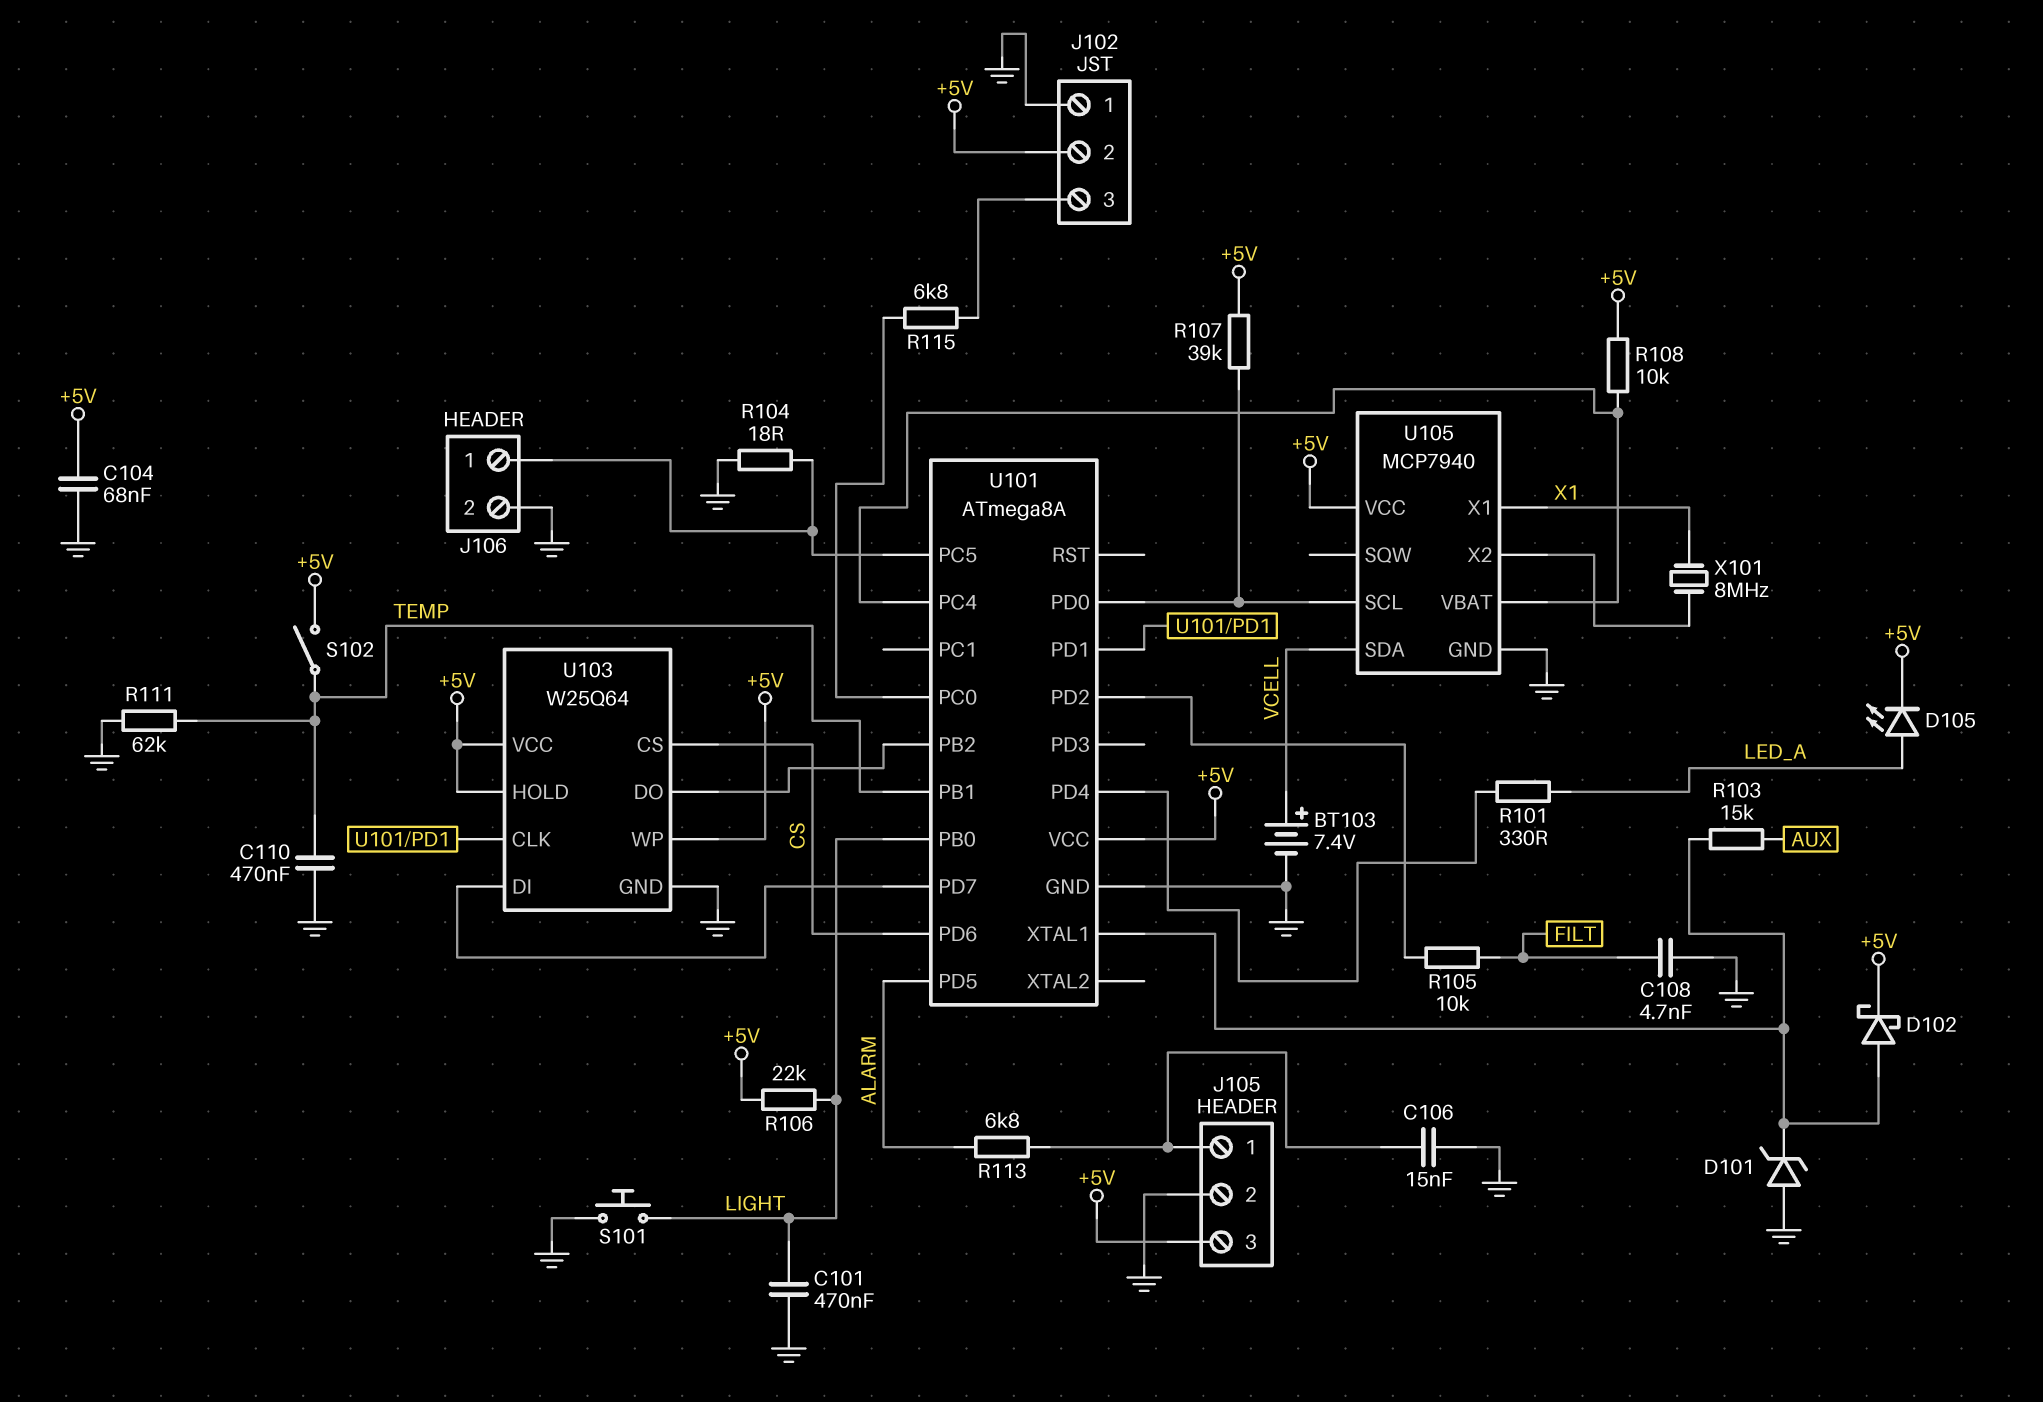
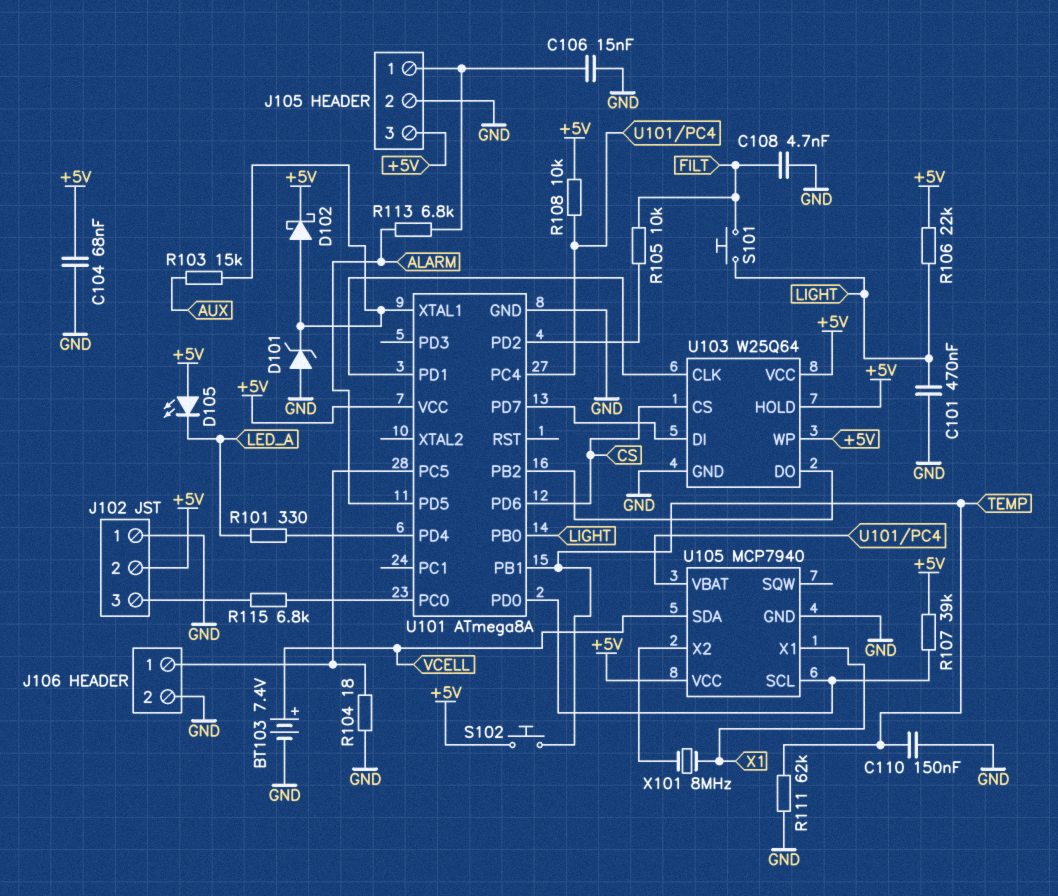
C110: 470nF (GND, TEMP) -> 150nF (GND, TEMP)
D105: LED (A LED_A, K +5V) -> LED (A +5V, K LED_A)
S101: button (GND, LIGHT) -> button (FILT, LIGHT)
S102: switch (+5V, TEMP) -> button (+5V, TEMP)

